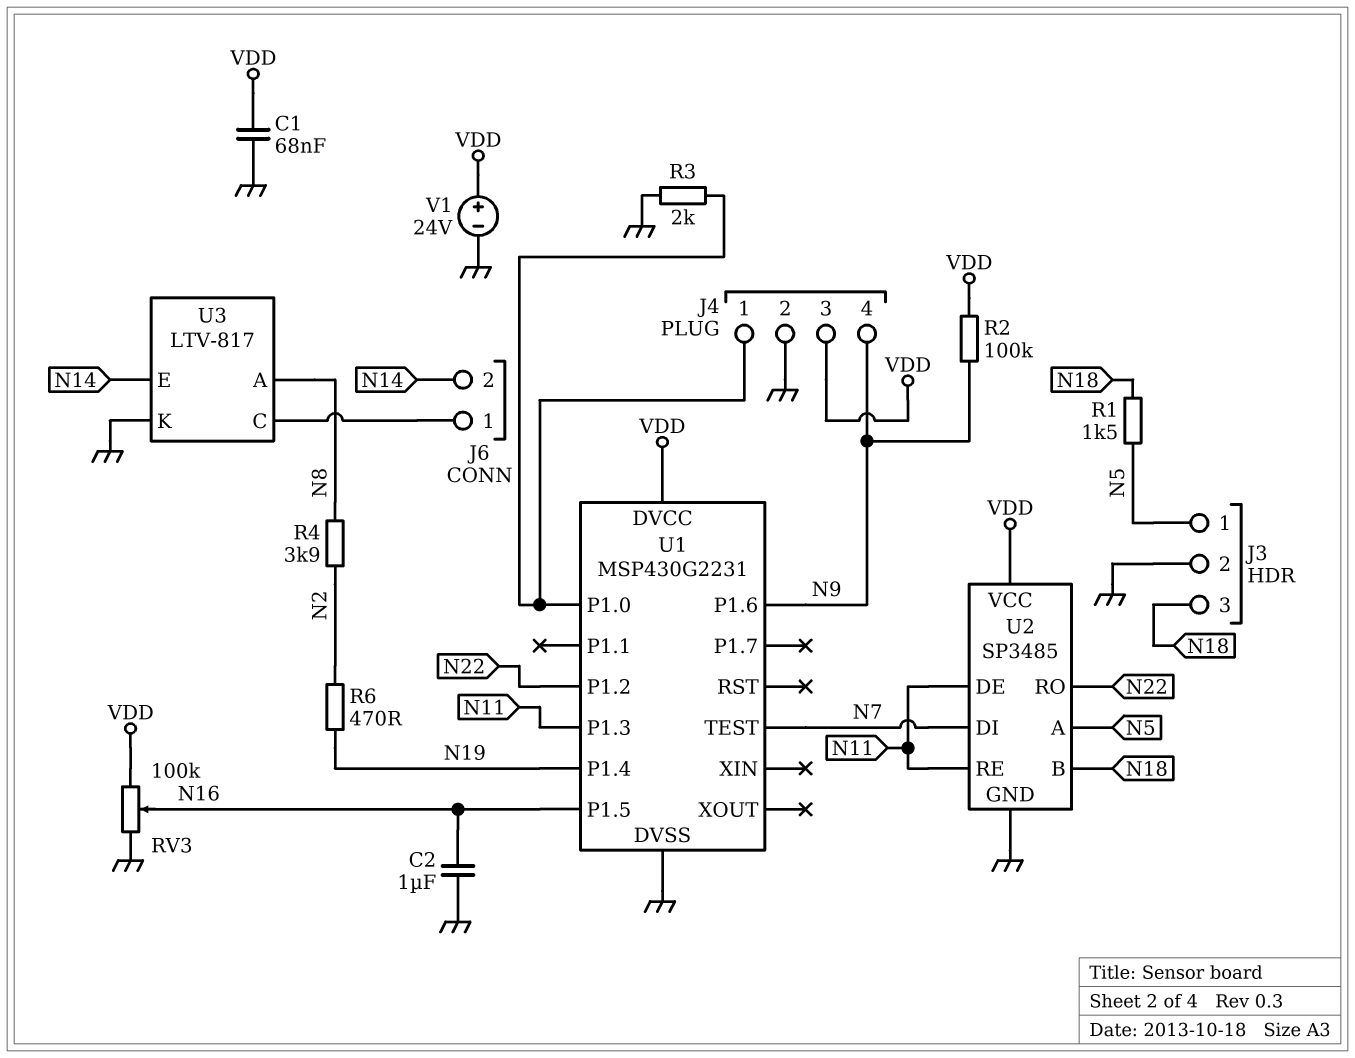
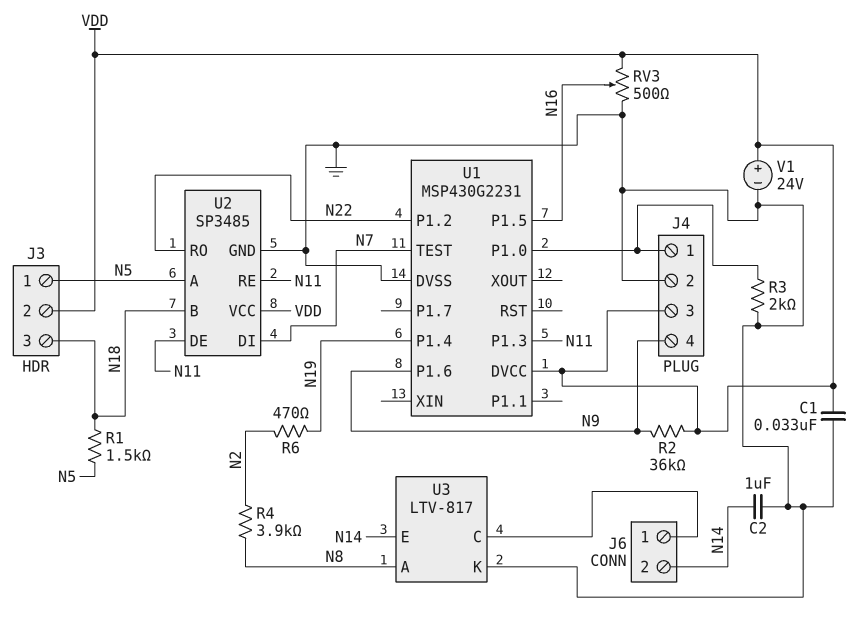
C1: 68nF (GND, VDD) -> 33nF (GND, VDD)
C2: 1uF (GND, N16) -> 1uF (GND, N14)
J3 pin 2: GND -> VDD
R2: 100k (N9, VDD) -> 36k (N9, VDD)
RV3: 100k (GND, VDD, wiper N16) -> 500 (GND, VDD, wiper N16)

